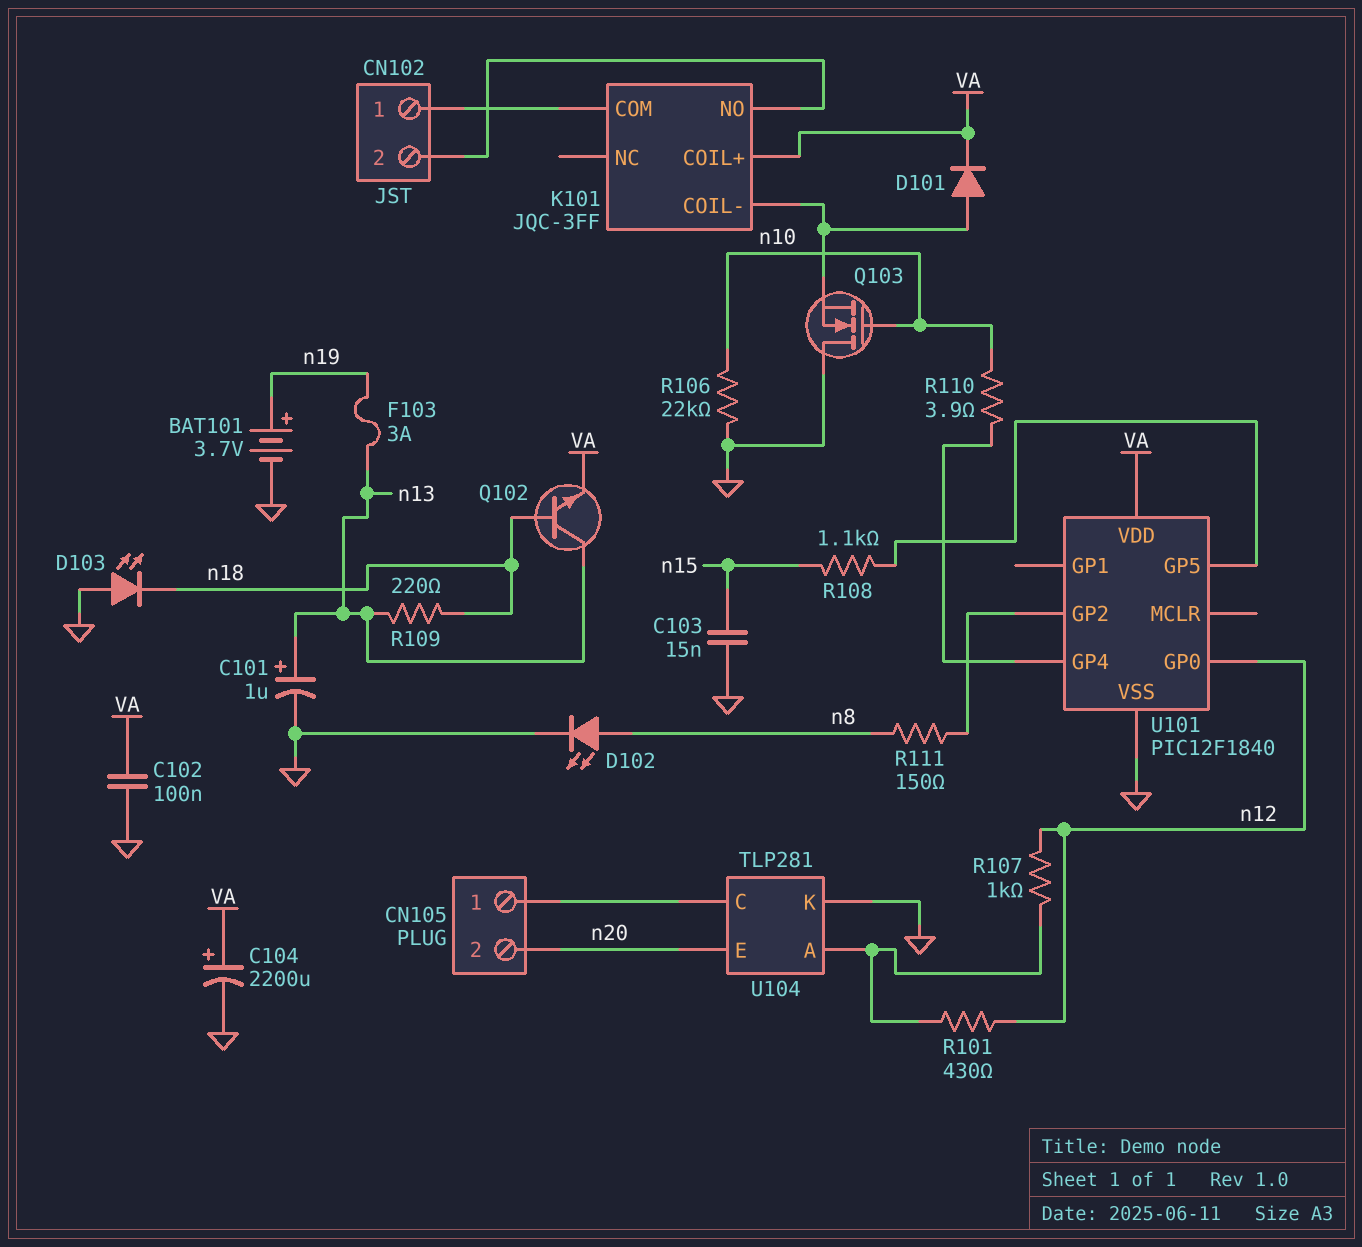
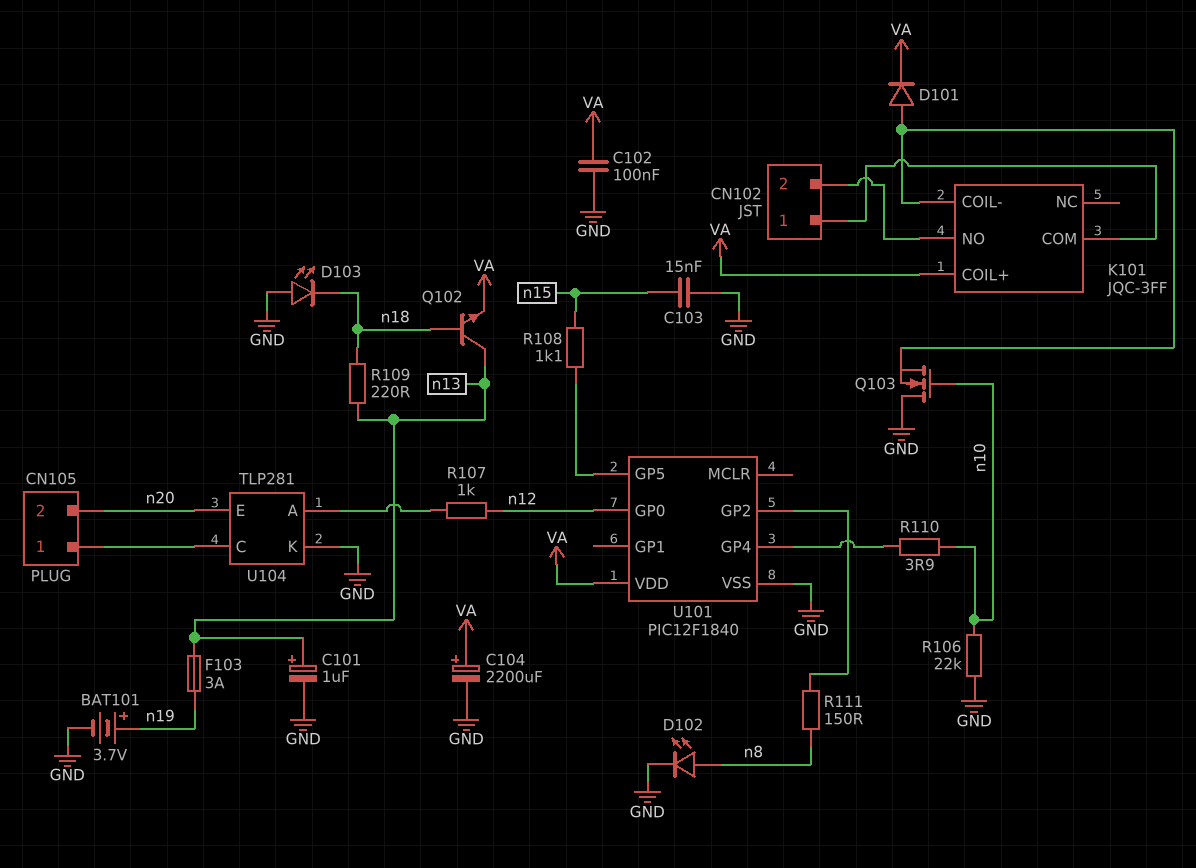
R101: 430 (U104/A, n12) -> none

